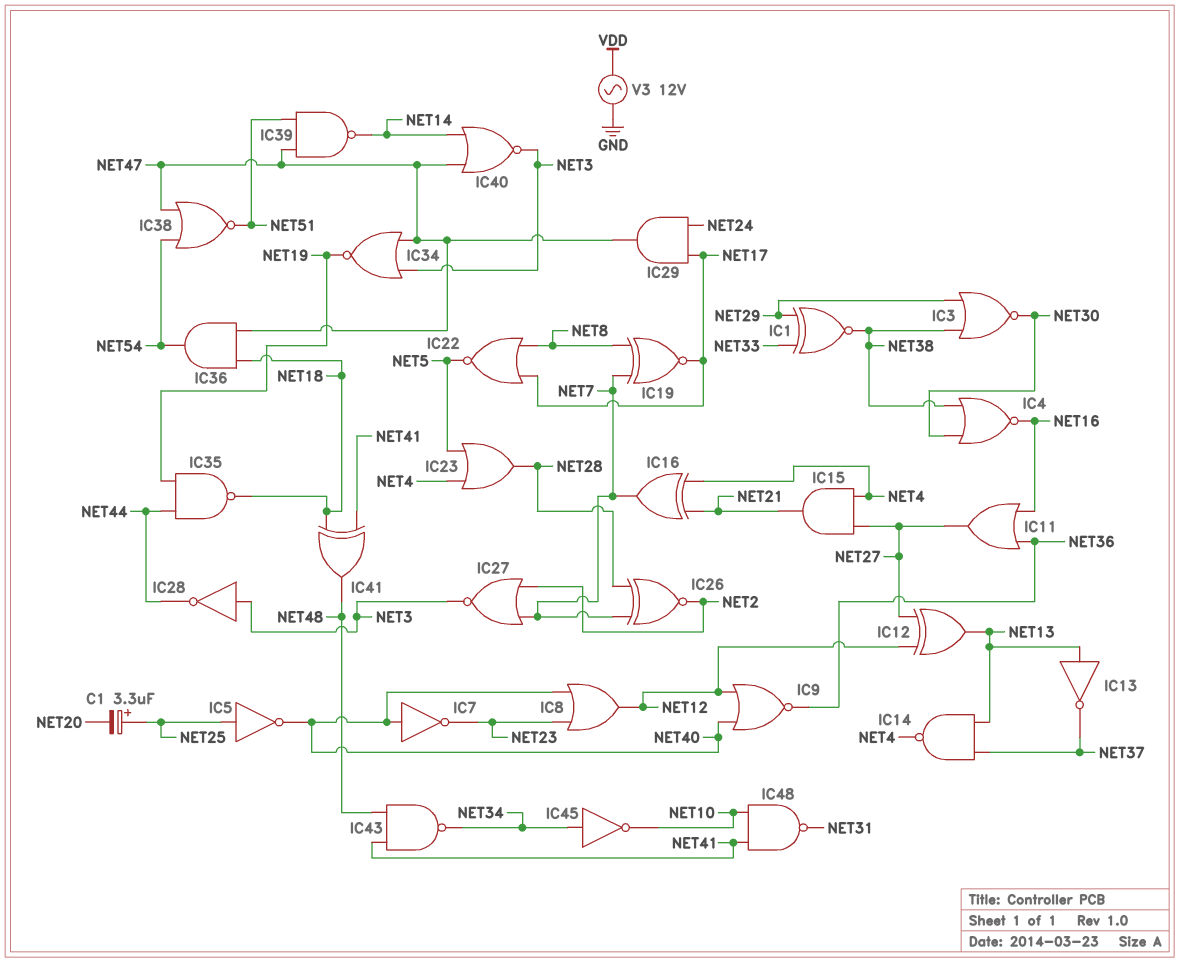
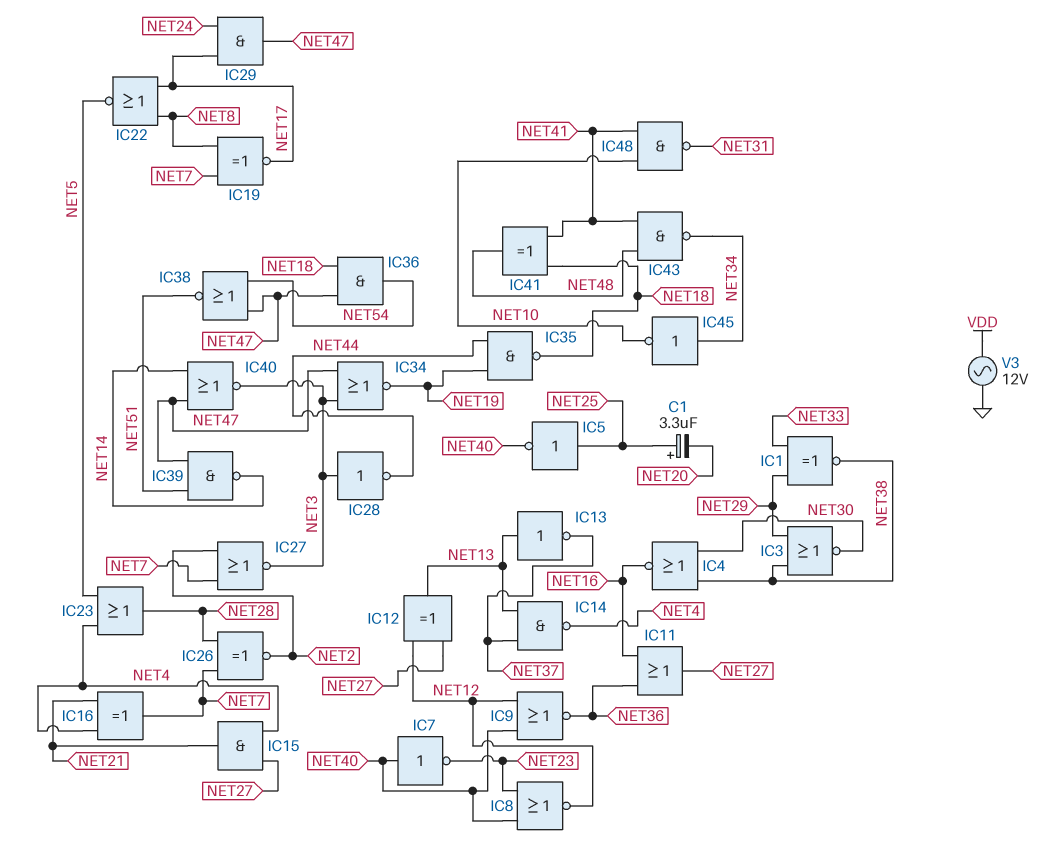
IC8: OR (in NET23, in NET40, out NET12) -> NOR (in NET23, in NET40, out NET12)

